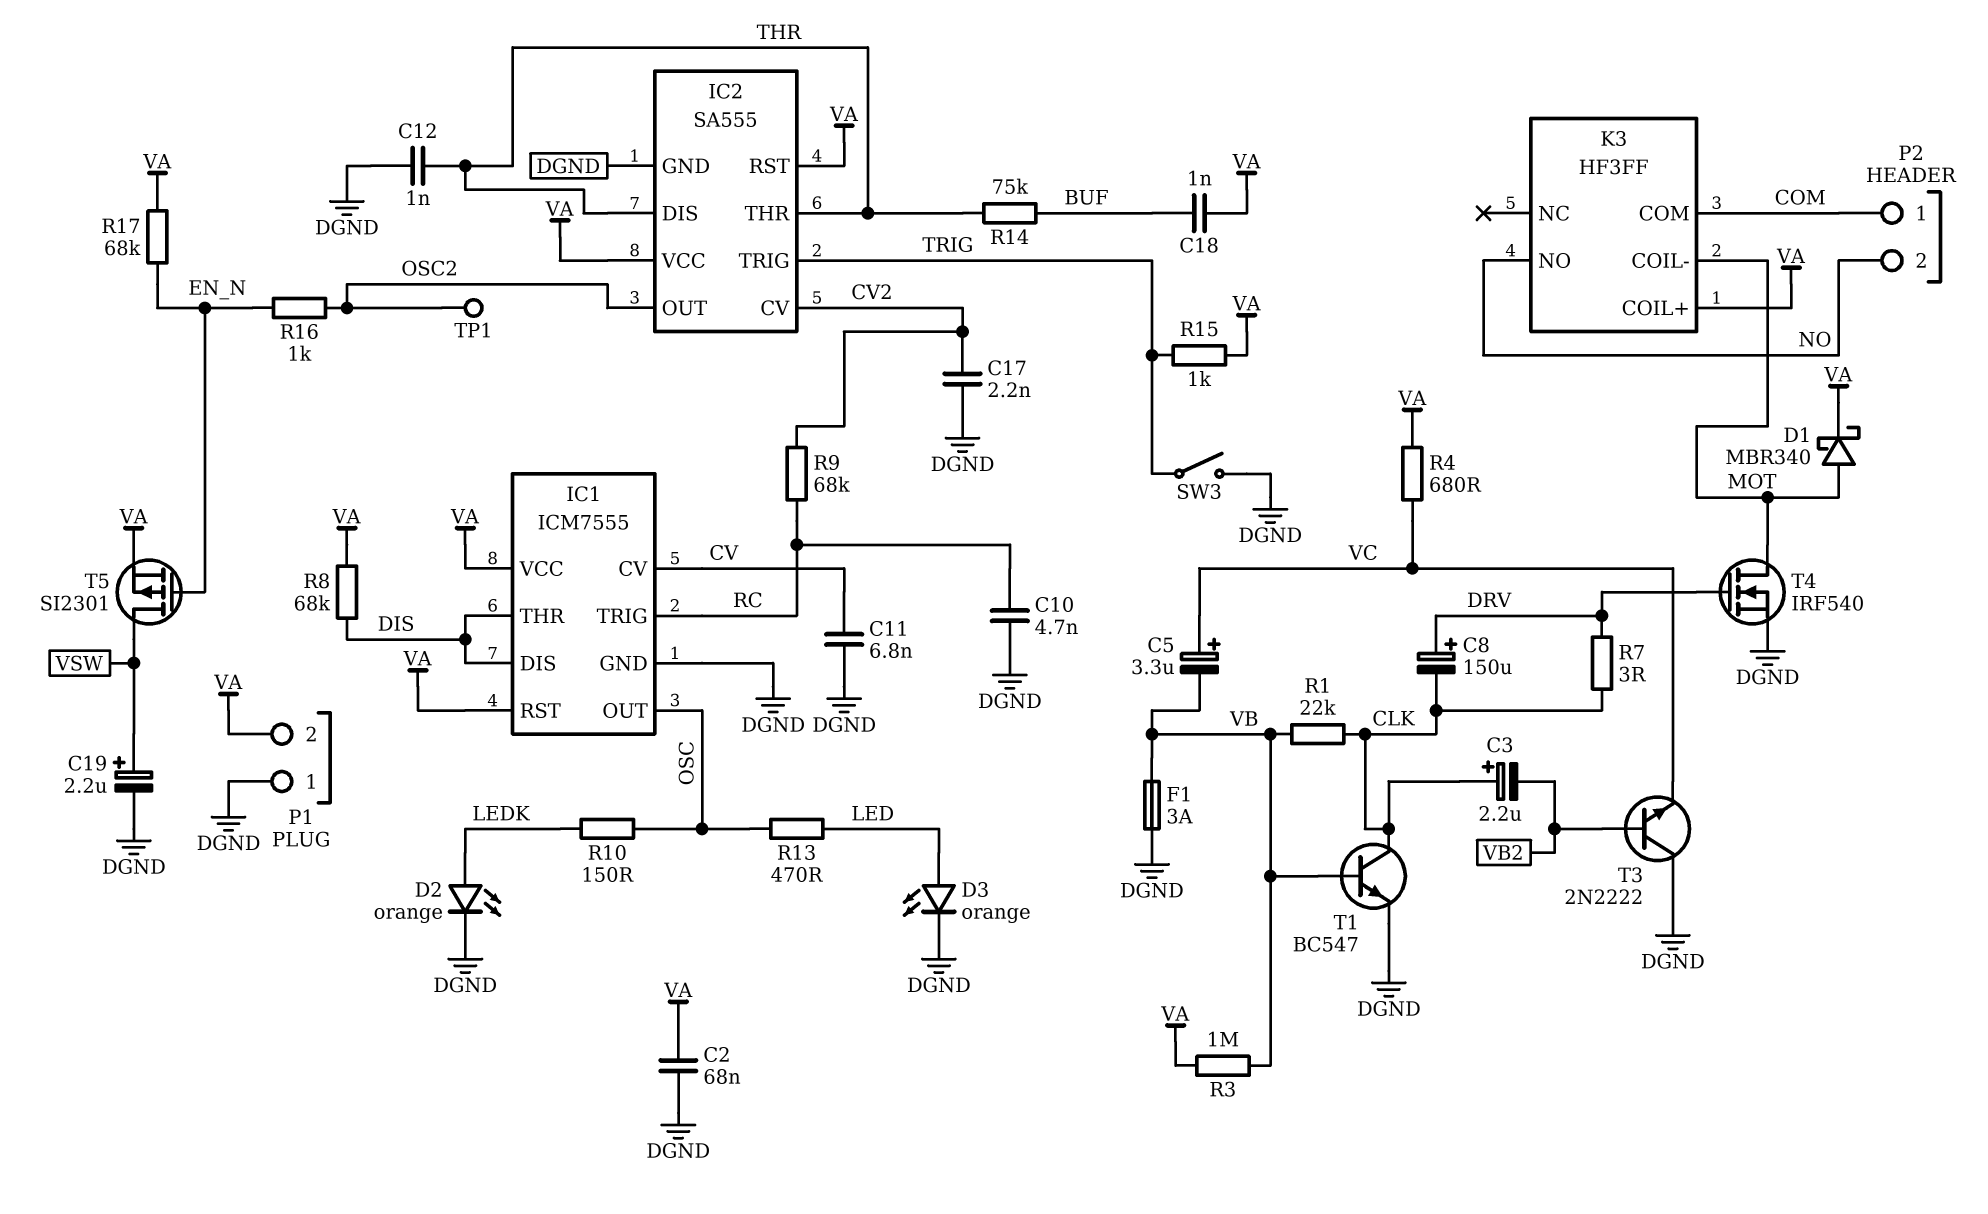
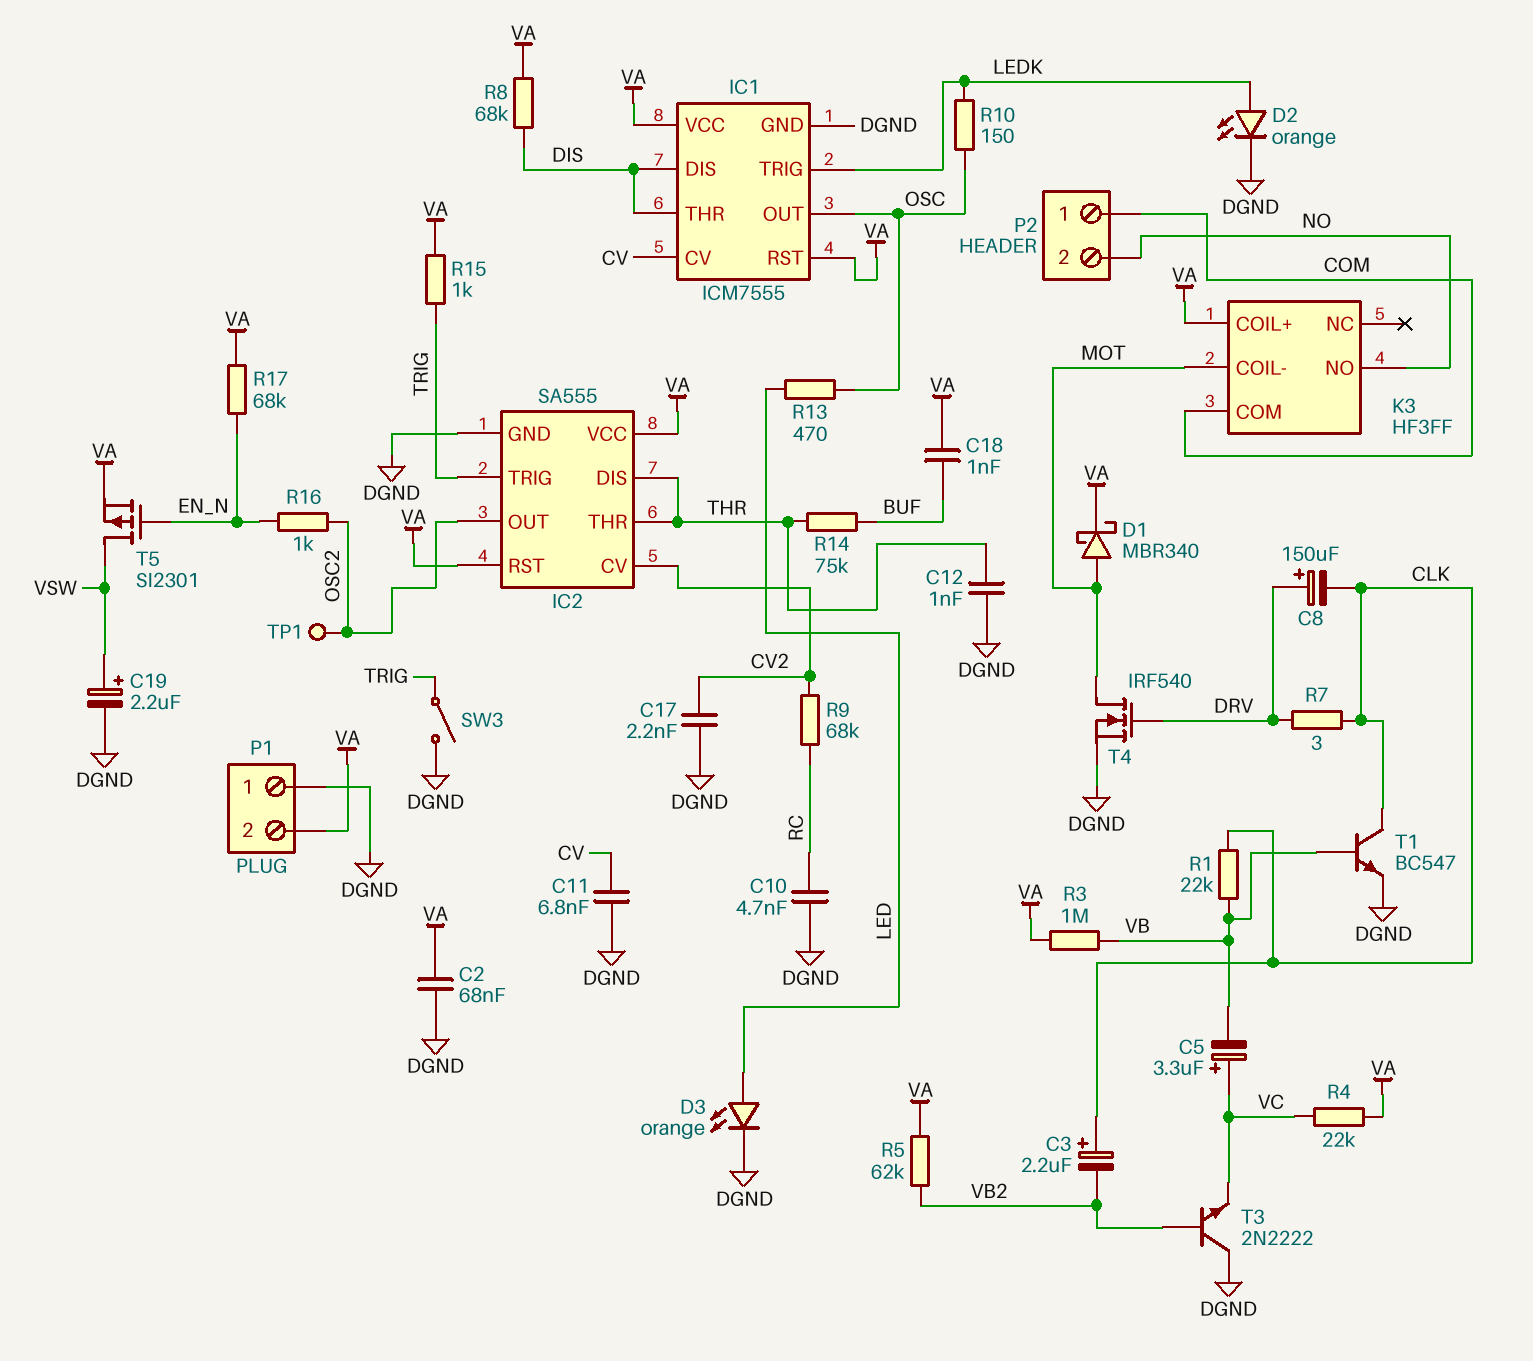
F1: 3A (DGND, VB) -> none
IC1 pin TRIG: RC -> LEDK
R4: 680 (VA, VC) -> 22k (VA, VC)
R5: none -> 62k (VA, VB2)

